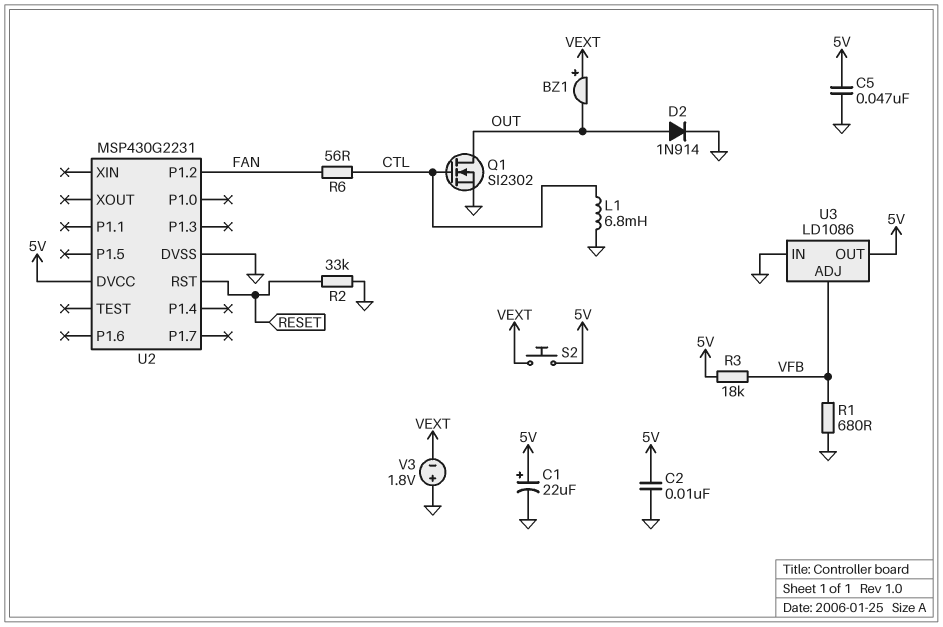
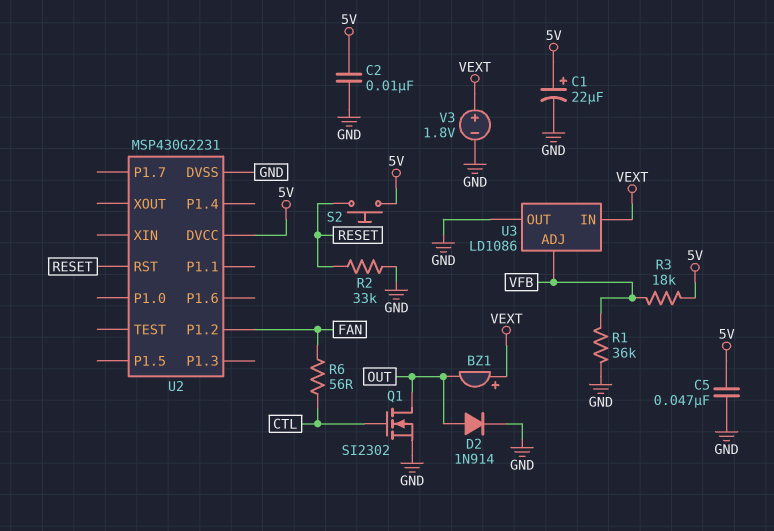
L1: 6.8mH (CTL, GND) -> none
R1: 680 (GND, VFB) -> 36k (GND, VFB)
S2: button (5V, VEXT) -> button (5V, RESET)
U3 pin IN: GND -> VEXT
U3 pin OUT: 5V -> GND
V3: 1.8V (plus GND, minus VEXT) -> 1.8V (plus VEXT, minus GND)

